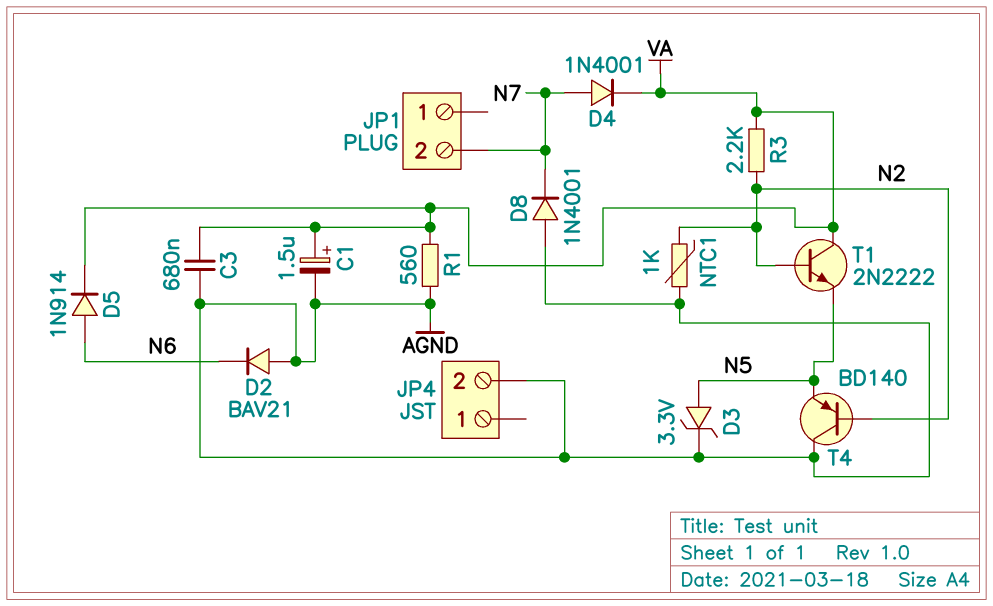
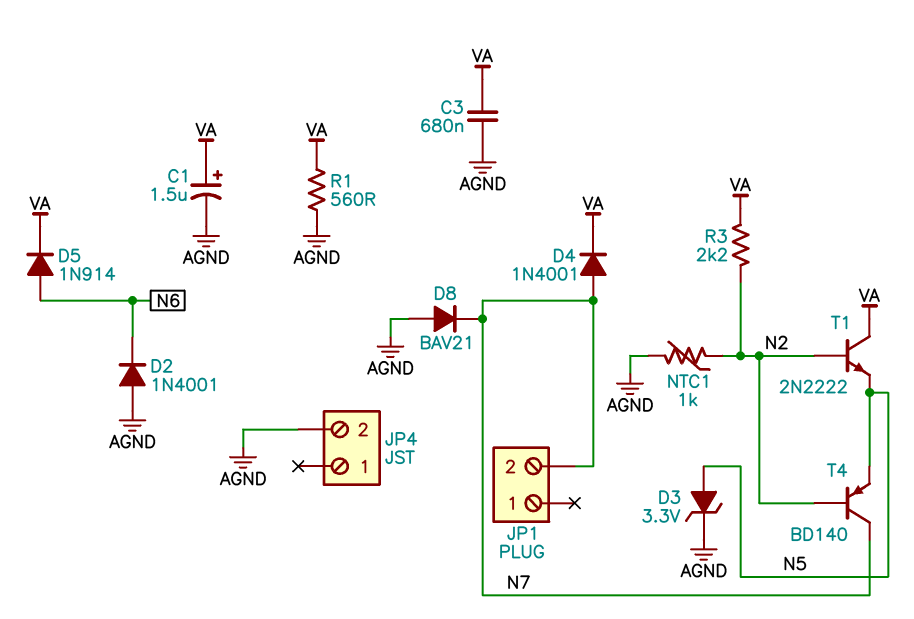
D2: diode BAV21 (A AGND, K N6) -> diode 1N4001 (A AGND, K N6)
D8: diode 1N4001 (A AGND, K N7) -> diode BAV21 (A AGND, K N7)
T4: PNP BD140 (B N2, C AGND, E N5) -> PNP BD140 (B N2, C N7, E N5)

